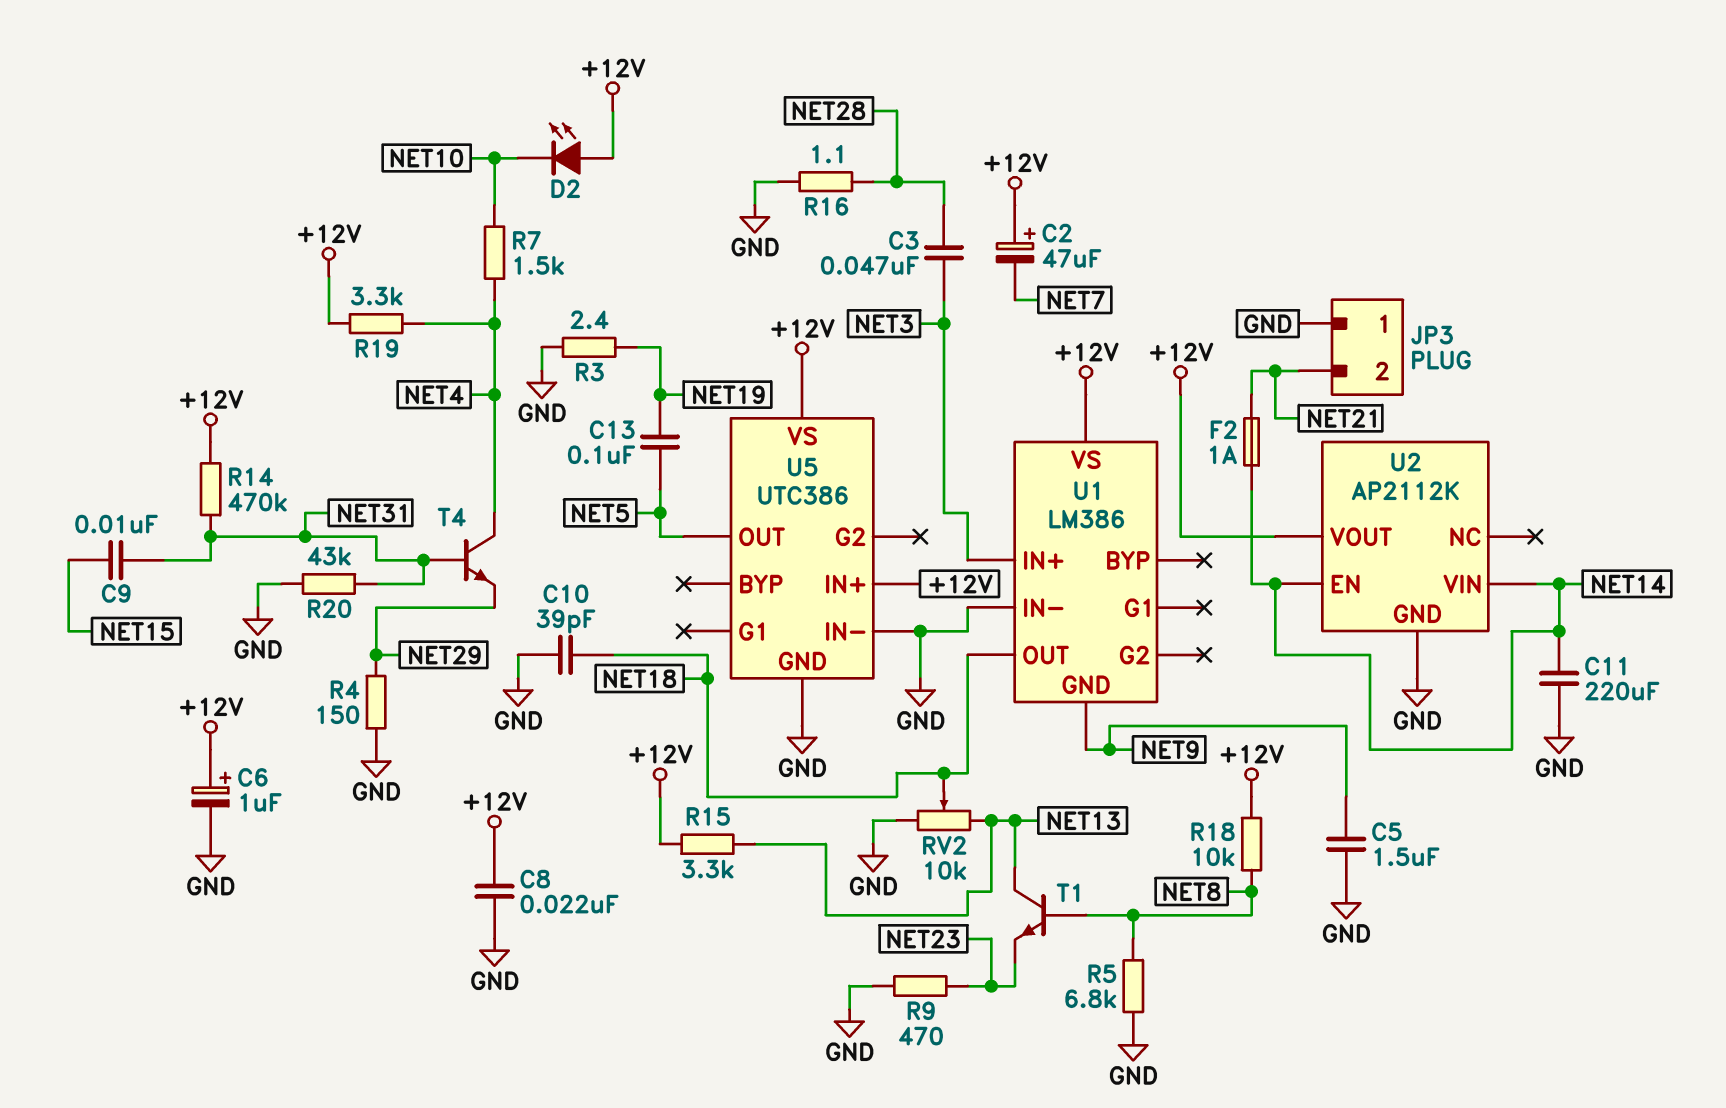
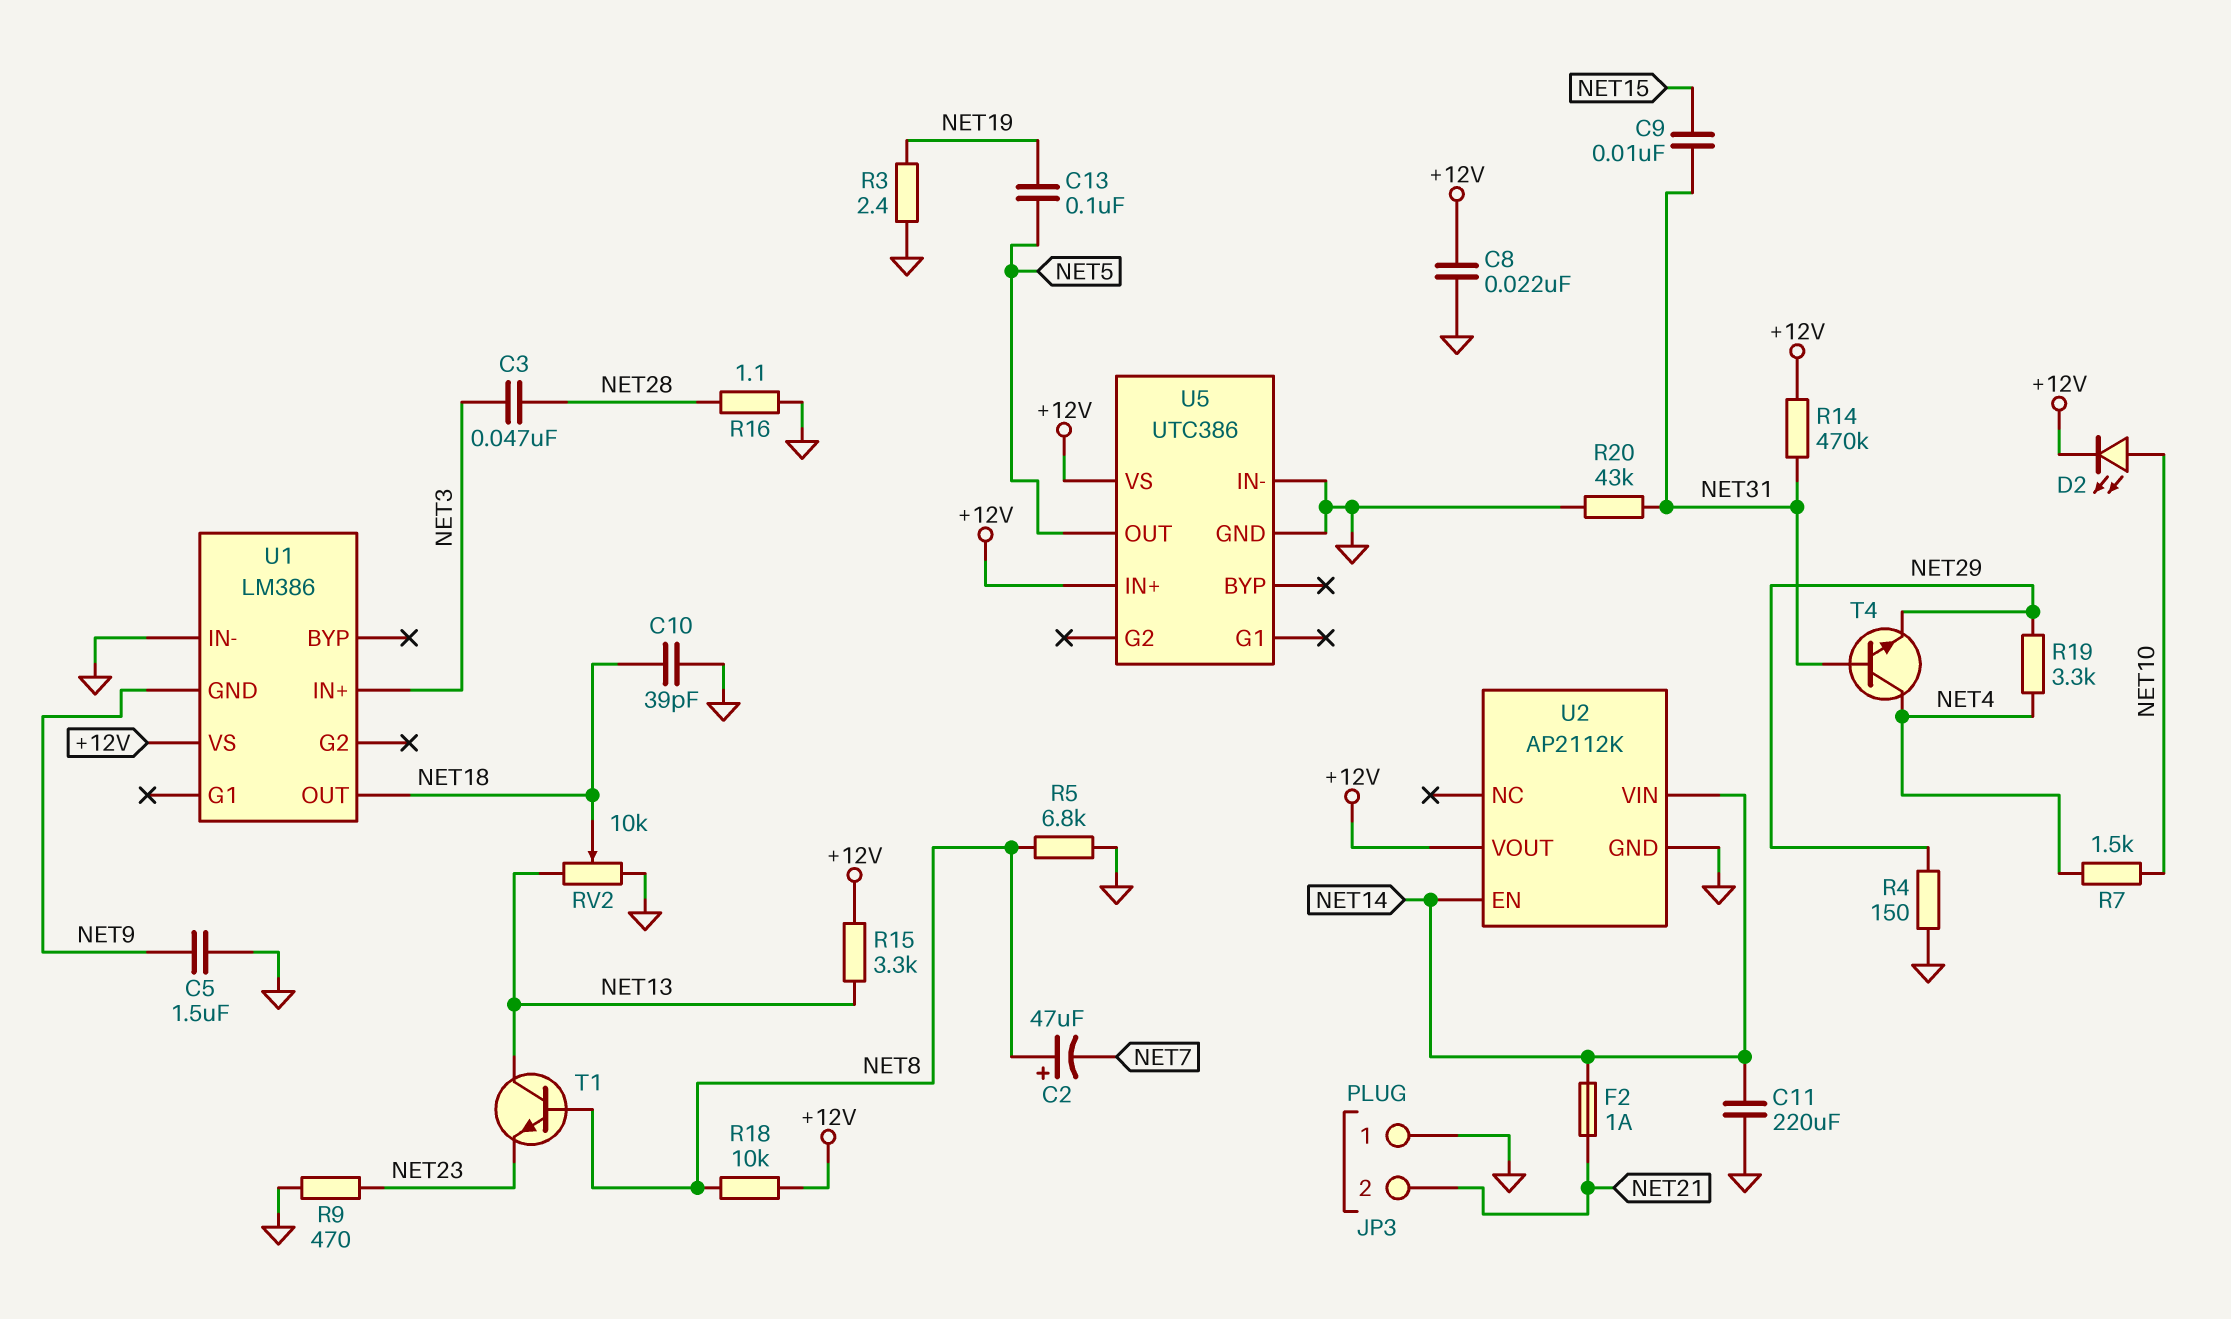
C2: 47uF (plus +12V, minus NET7) -> 47uF (plus NET8, minus NET7)
C6: 1uF (plus +12V, minus GND) -> none
D2: LED (A +12V, K NET10) -> LED (A NET10, K +12V)
R19: 3.3k (+12V, NET4) -> 3.3k (NET4, NET29)

